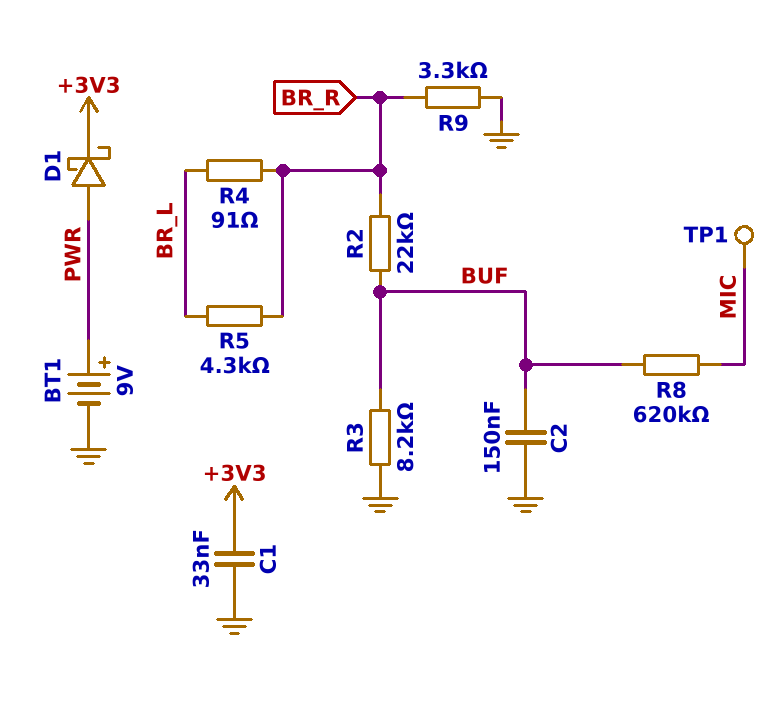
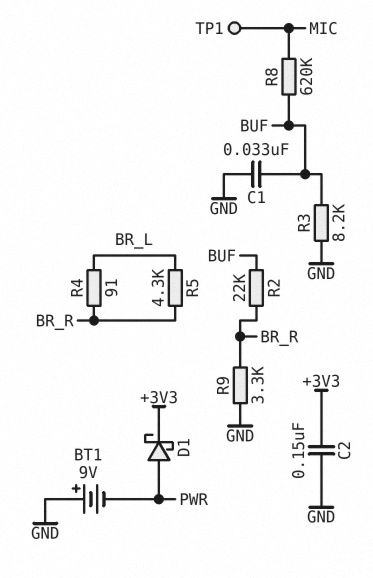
BT1: 9V (plus PWR, minus GND) -> 9V (plus GND, minus PWR)
C1: 33nF (+3V3, GND) -> 33nF (BUF, GND)
C2: 150nF (BUF, GND) -> 150nF (+3V3, GND)

